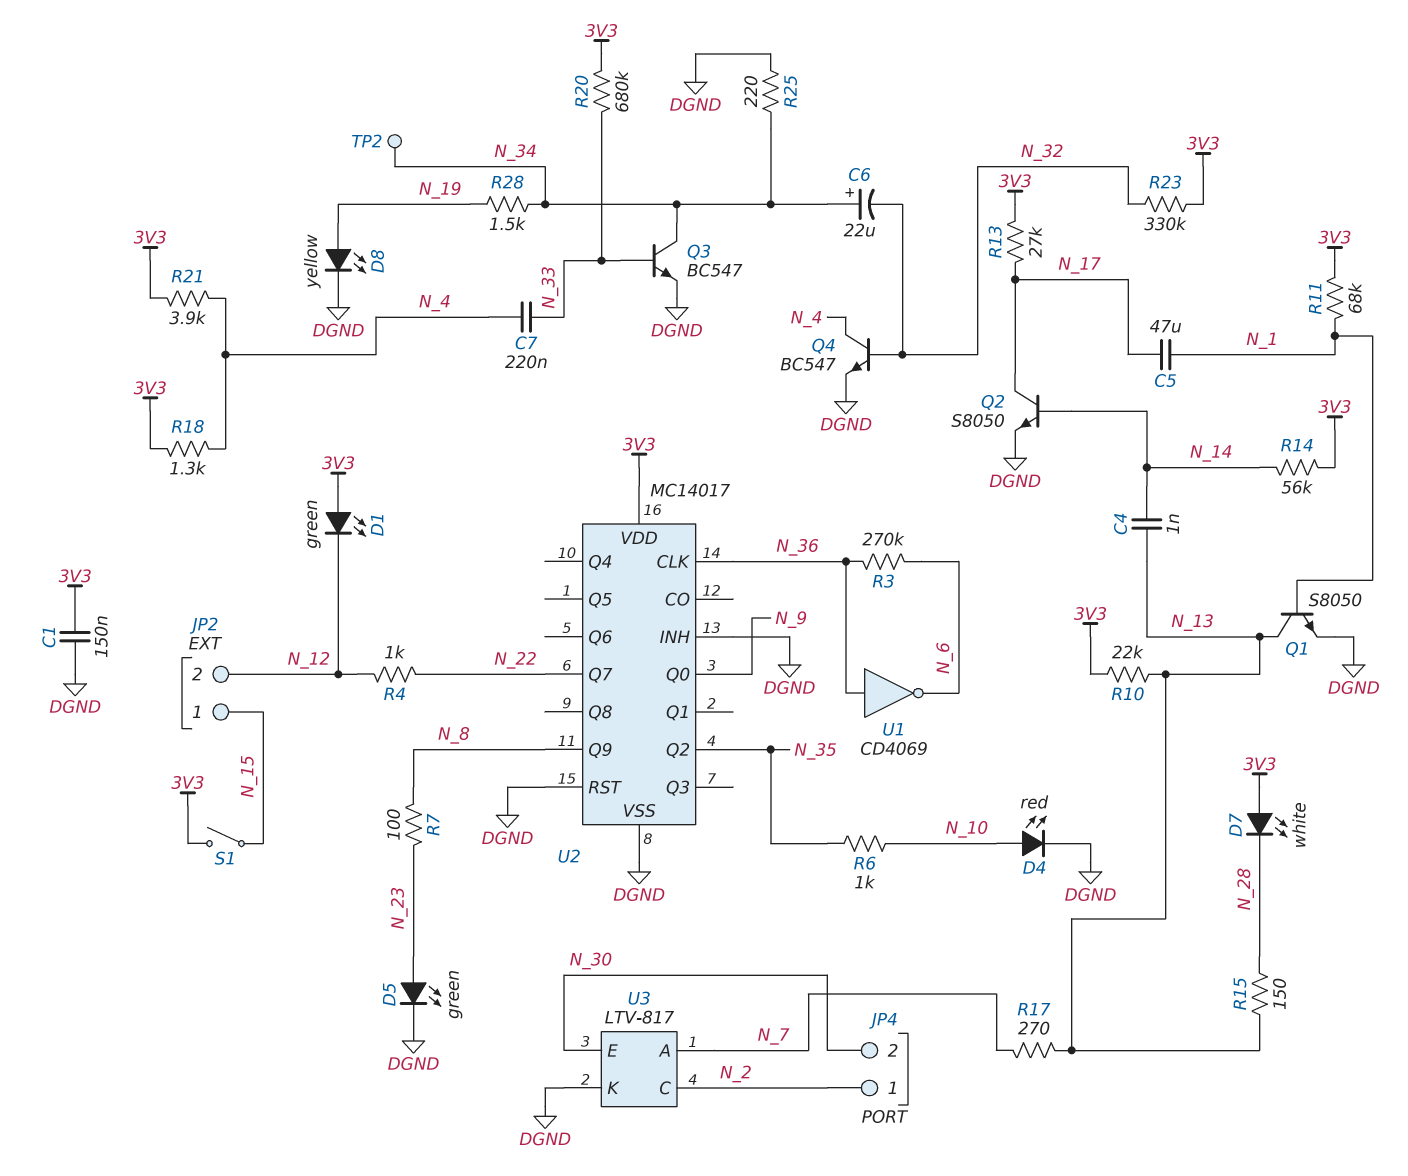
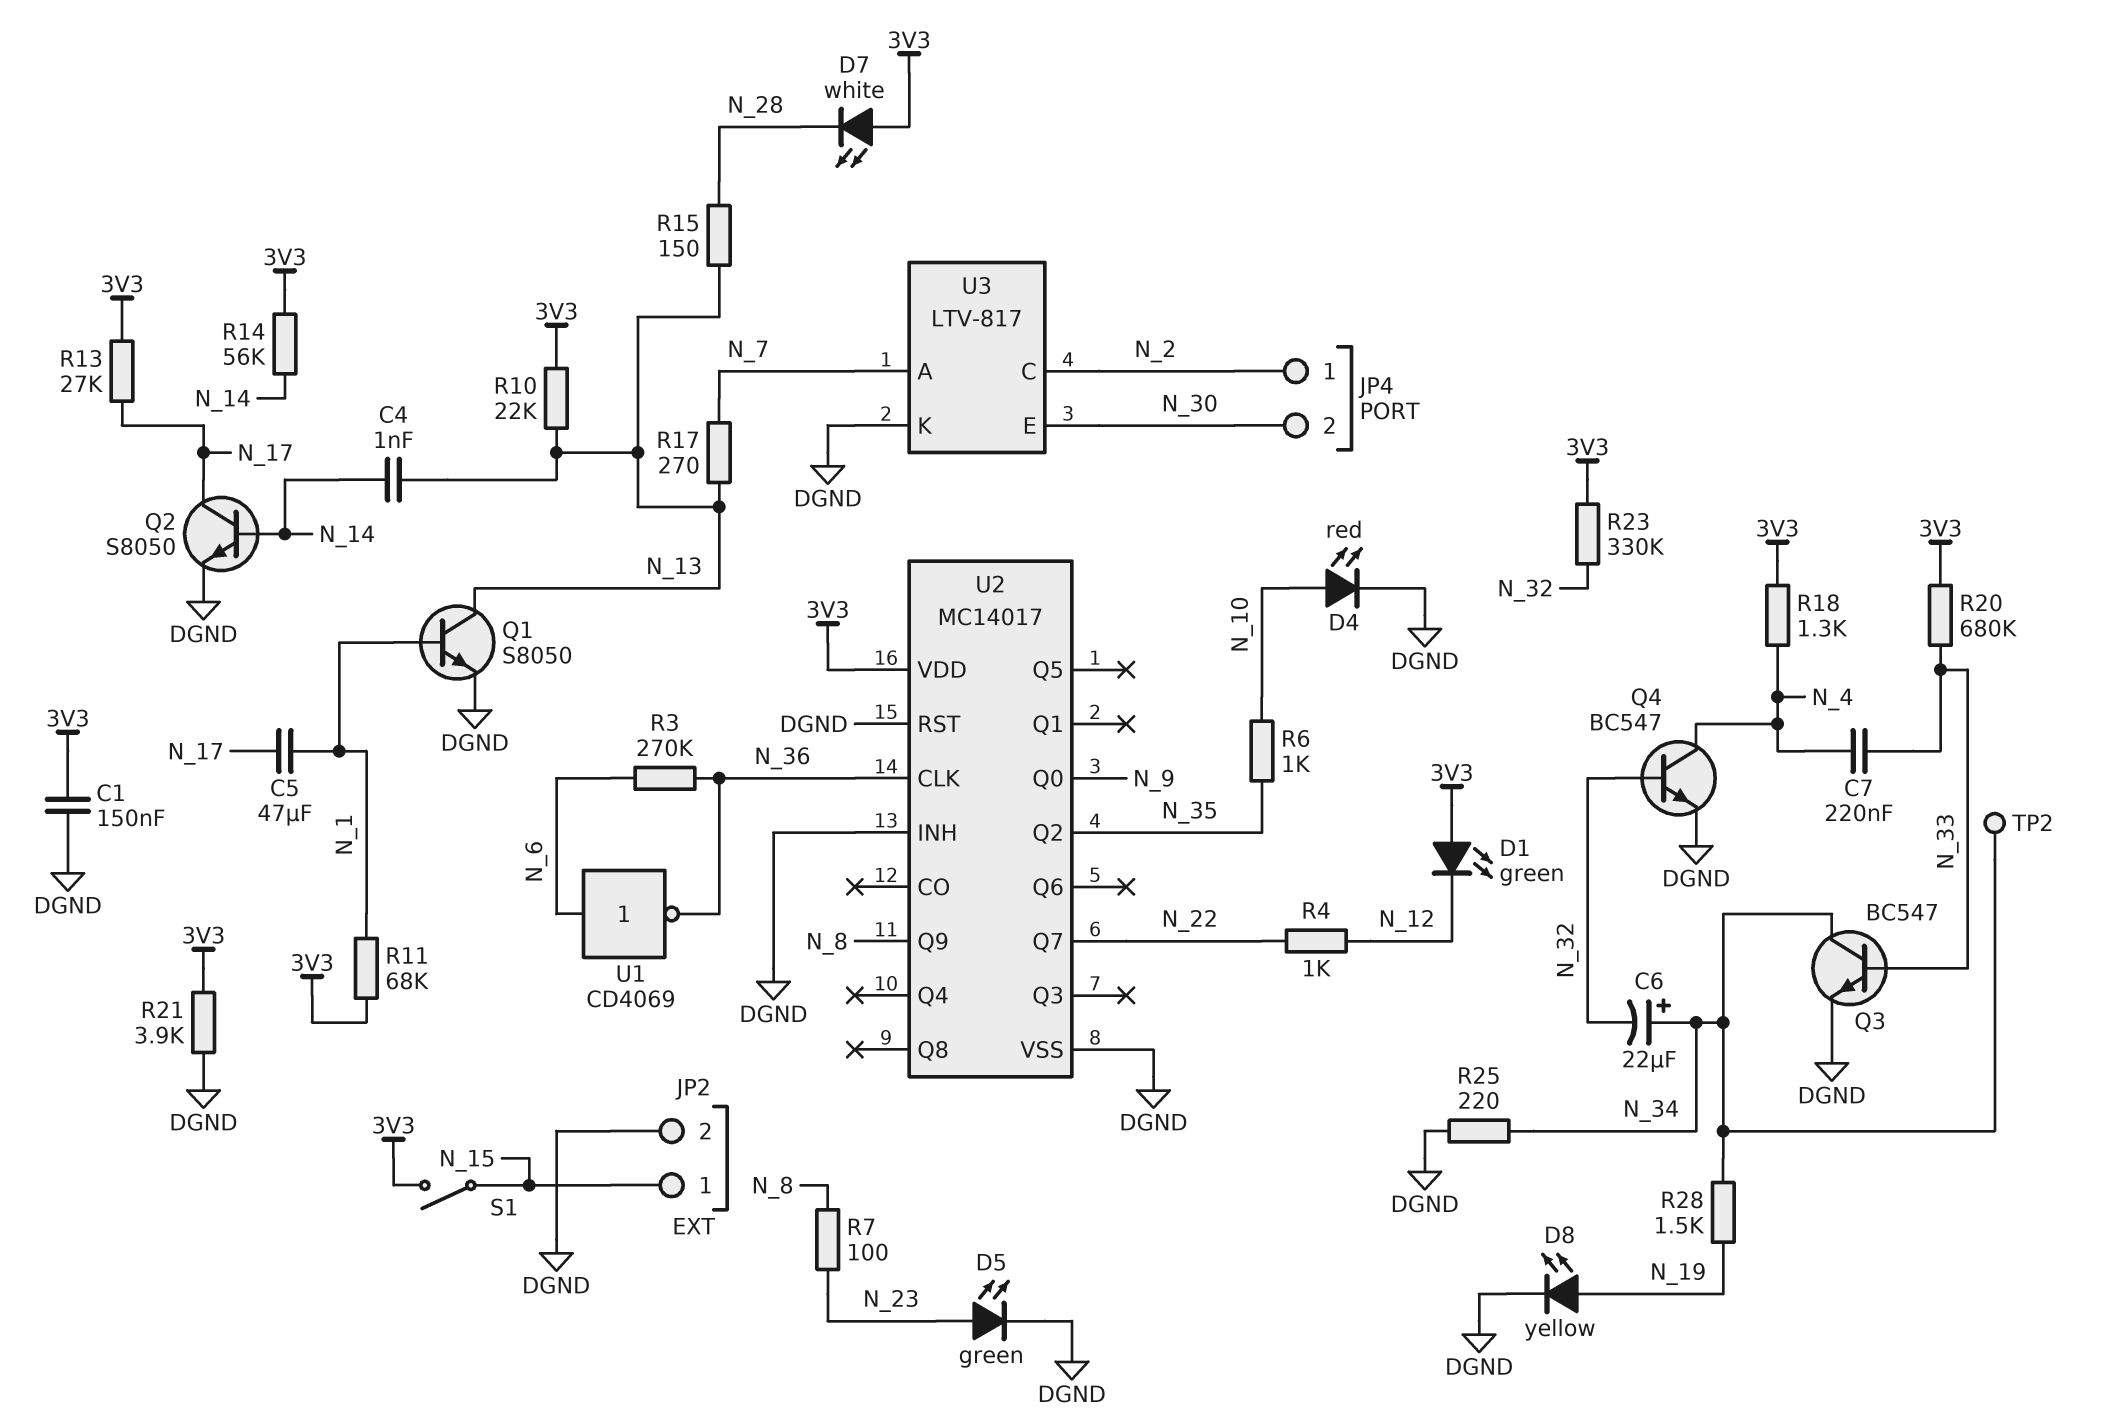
JP2 pin 2: N_12 -> DGND
R21: 3.9k (3V3, N_4) -> 3.9k (3V3, DGND)
U1: NOT CD4069 (in N_36, out N_6) -> NOT CD4069 (in N_6, out N_36)

